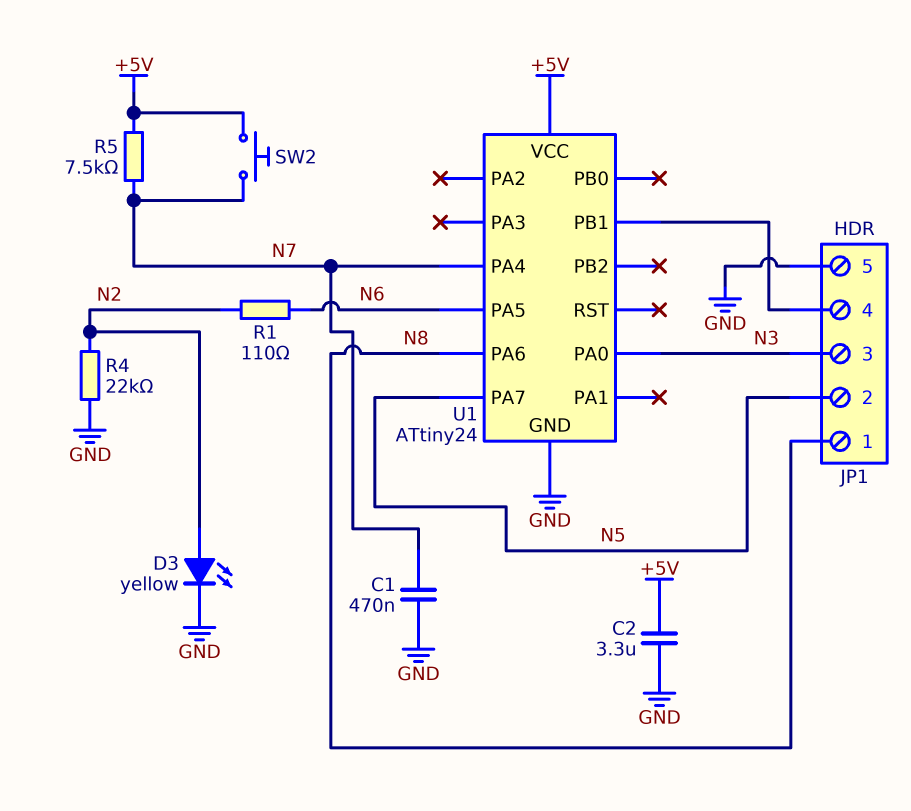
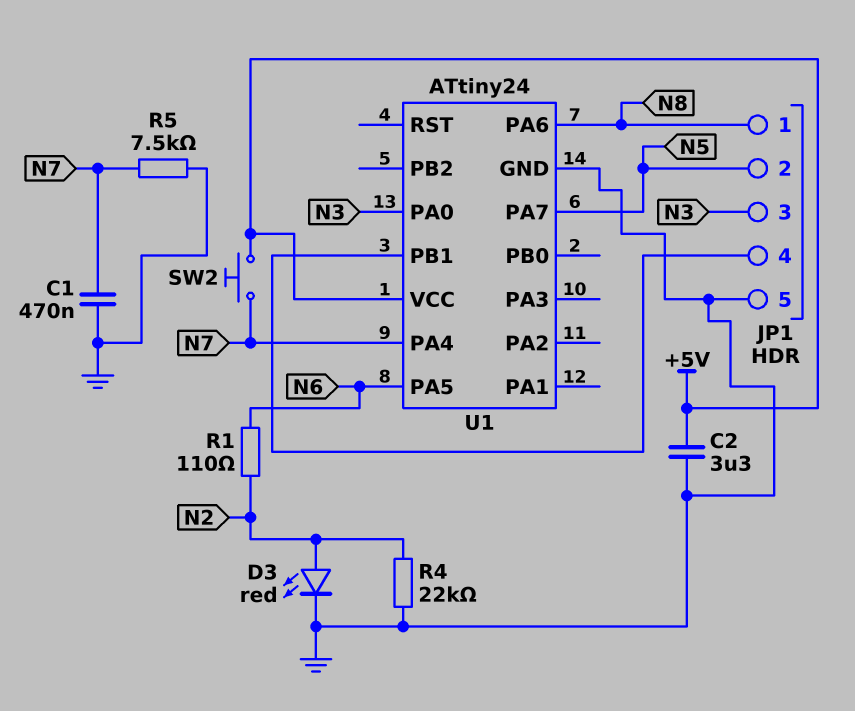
D3: LED yellow (A N2, K GND) -> LED red (A N2, K GND)
R5: 7.5k (+5V, N7) -> 7.5k (GND, N7)

